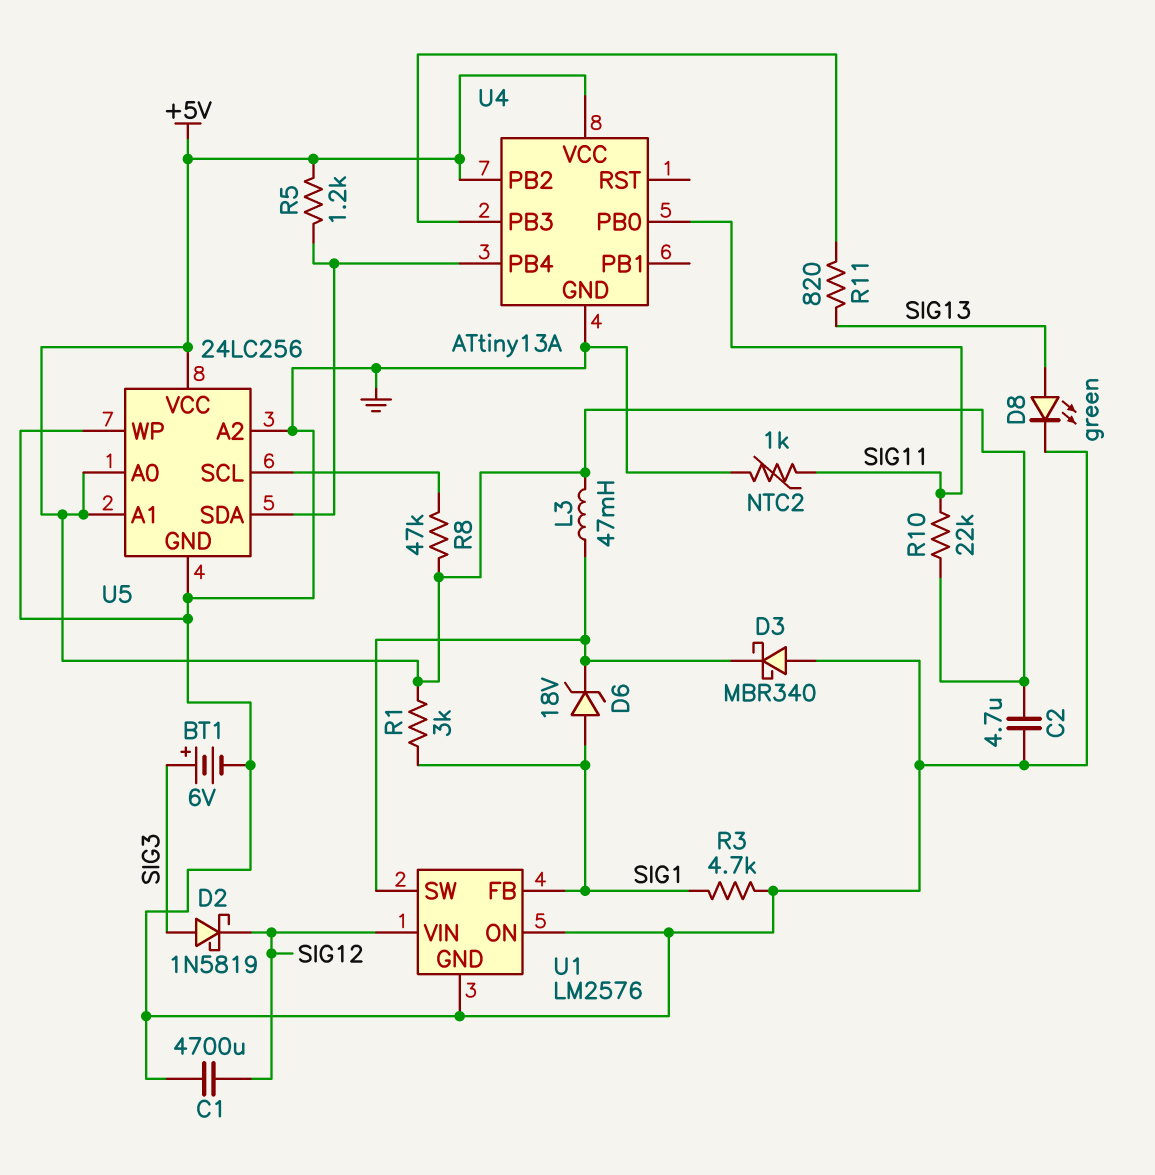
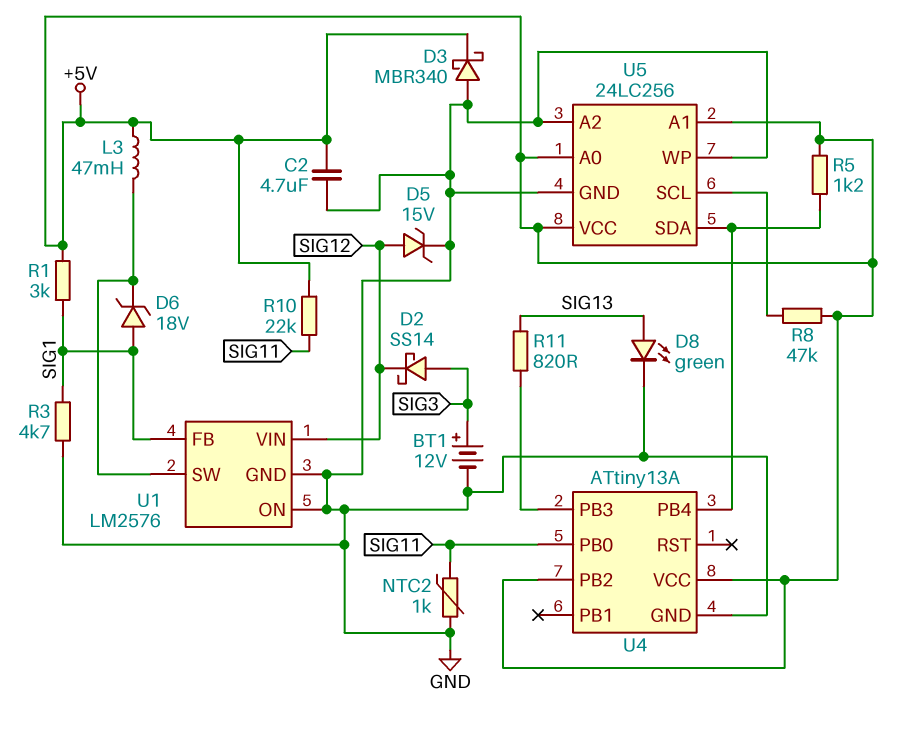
BT1: 6V (plus SIG3, minus GND) -> 12V (plus SIG3, minus GND)
C1: 4700uF (GND, SIG12) -> none
D2: schottky 1N5819 (A SIG3, K SIG12) -> schottky SS14 (A SIG3, K SIG12)
D3: schottky MBR340 (A GND, K U1/SW) -> schottky MBR340 (A GND, K +5V)
D5: none -> zener 15V (A SIG12, K GND)

